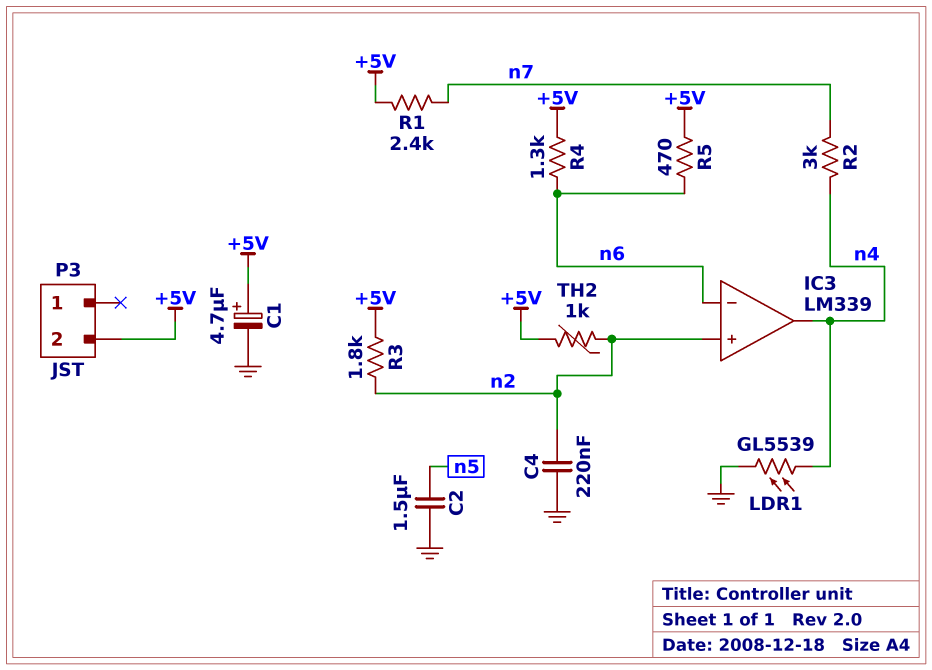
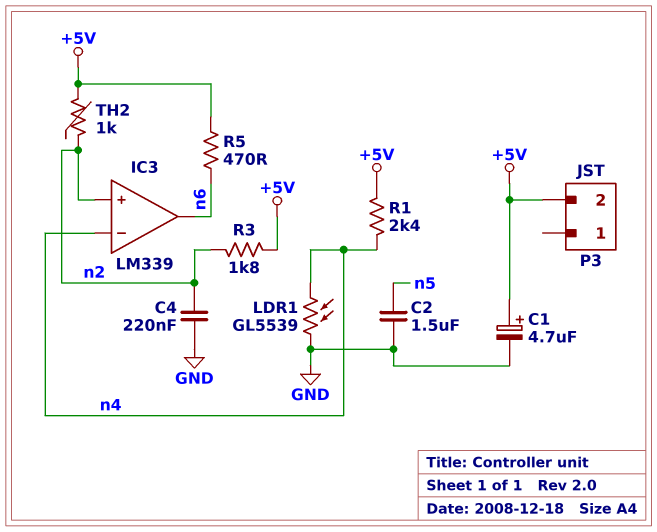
IC3 pin in-: n6 -> n4
IC3 pin out: n4 -> n6
R1: 2.4k (+5V, n7) -> 2.4k (+5V, n4)
R2: 3k (n4, n7) -> none
R4: 1.3k (+5V, n6) -> none

